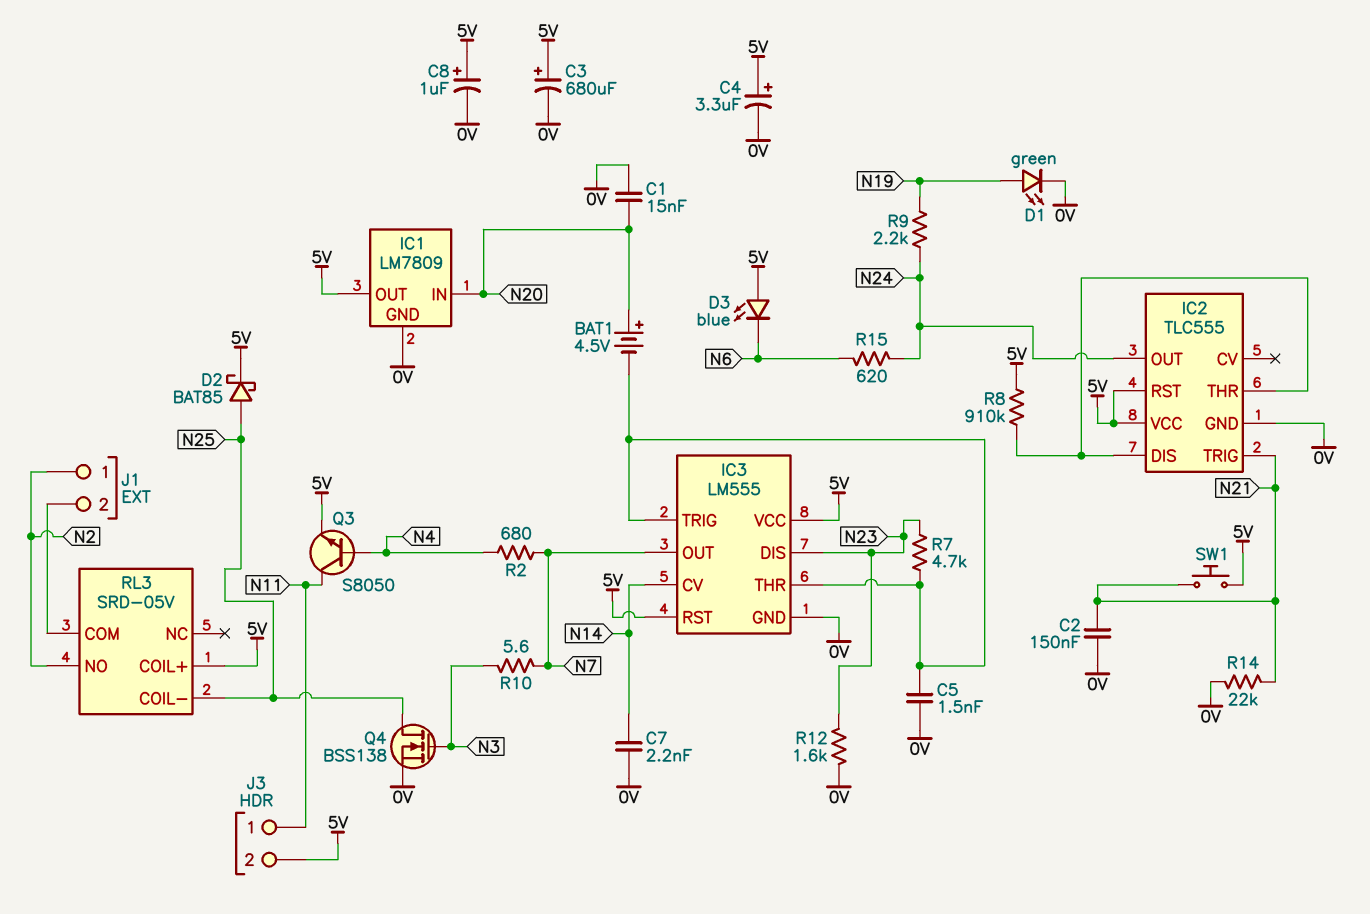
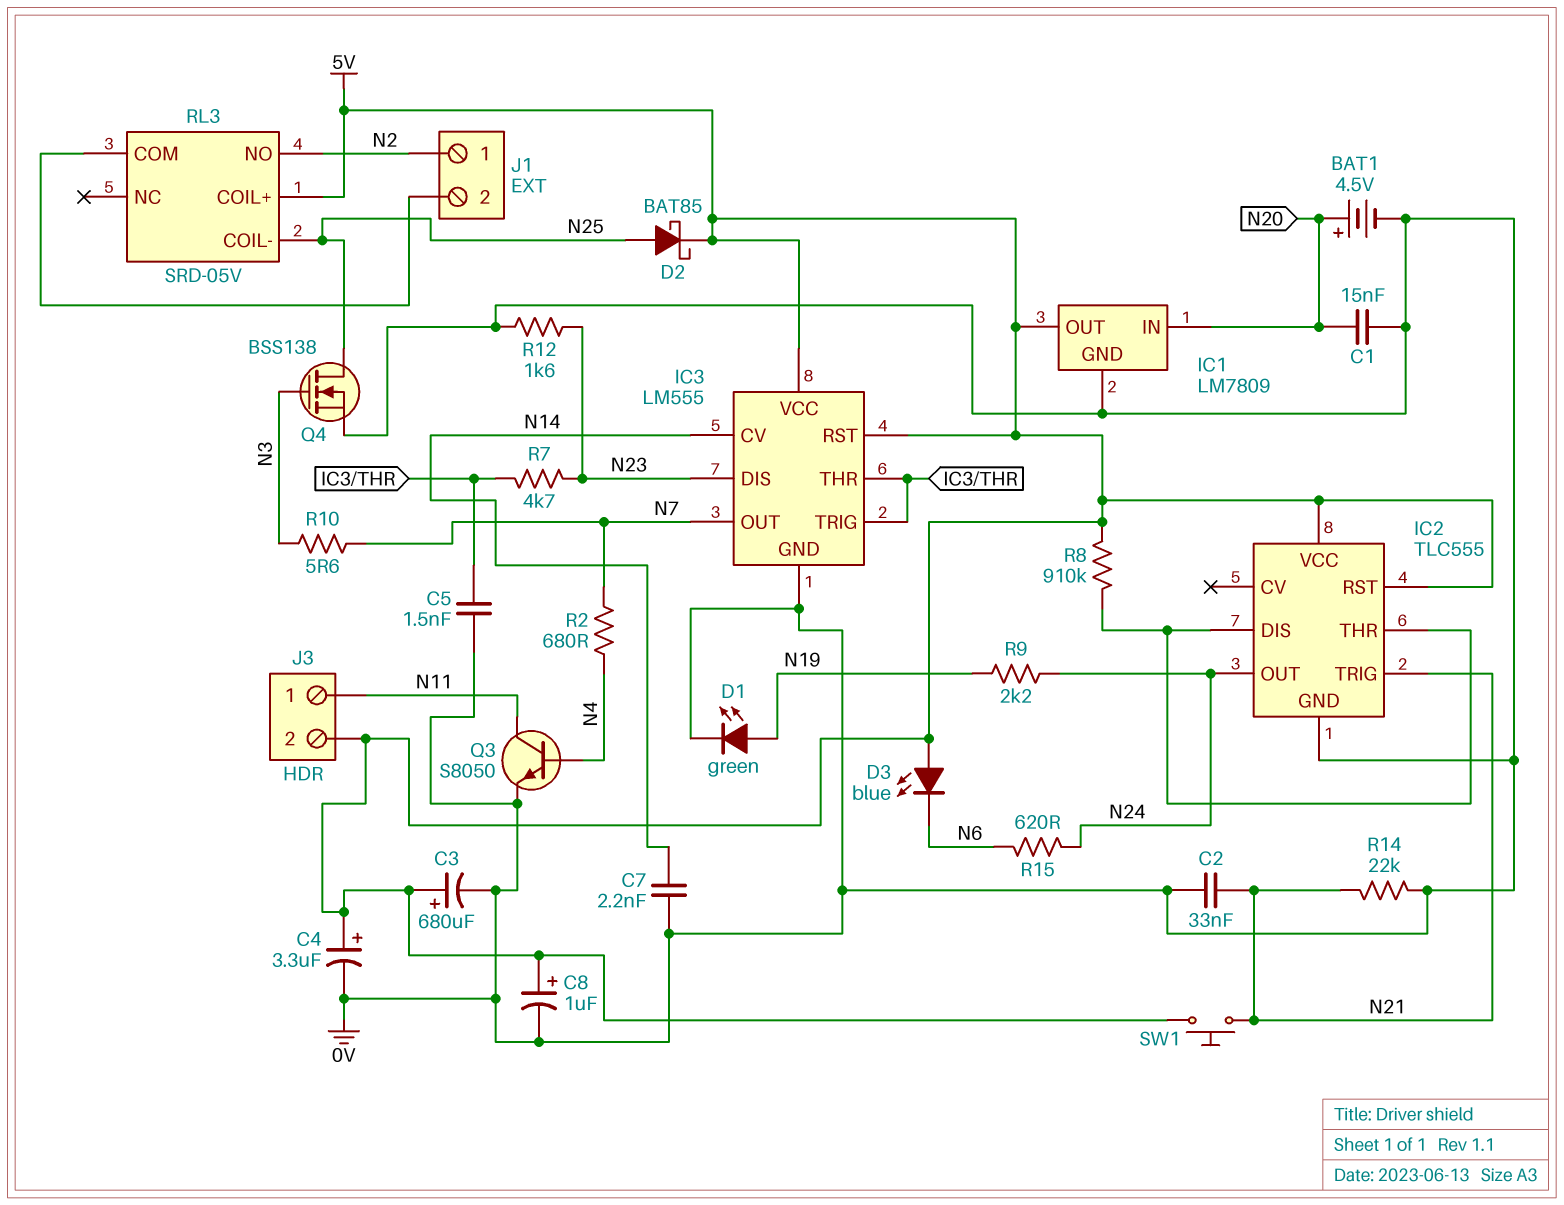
BAT1: 4.5V (plus N20, minus IC3/THR) -> 4.5V (plus N20, minus 0V)
C2: 150nF (0V, N21) -> 33nF (0V, N21)
Q3: NPN S8050 (B N4, C N11, E 5V) -> NPN S8050 (B N4, C N11, E 0V)

